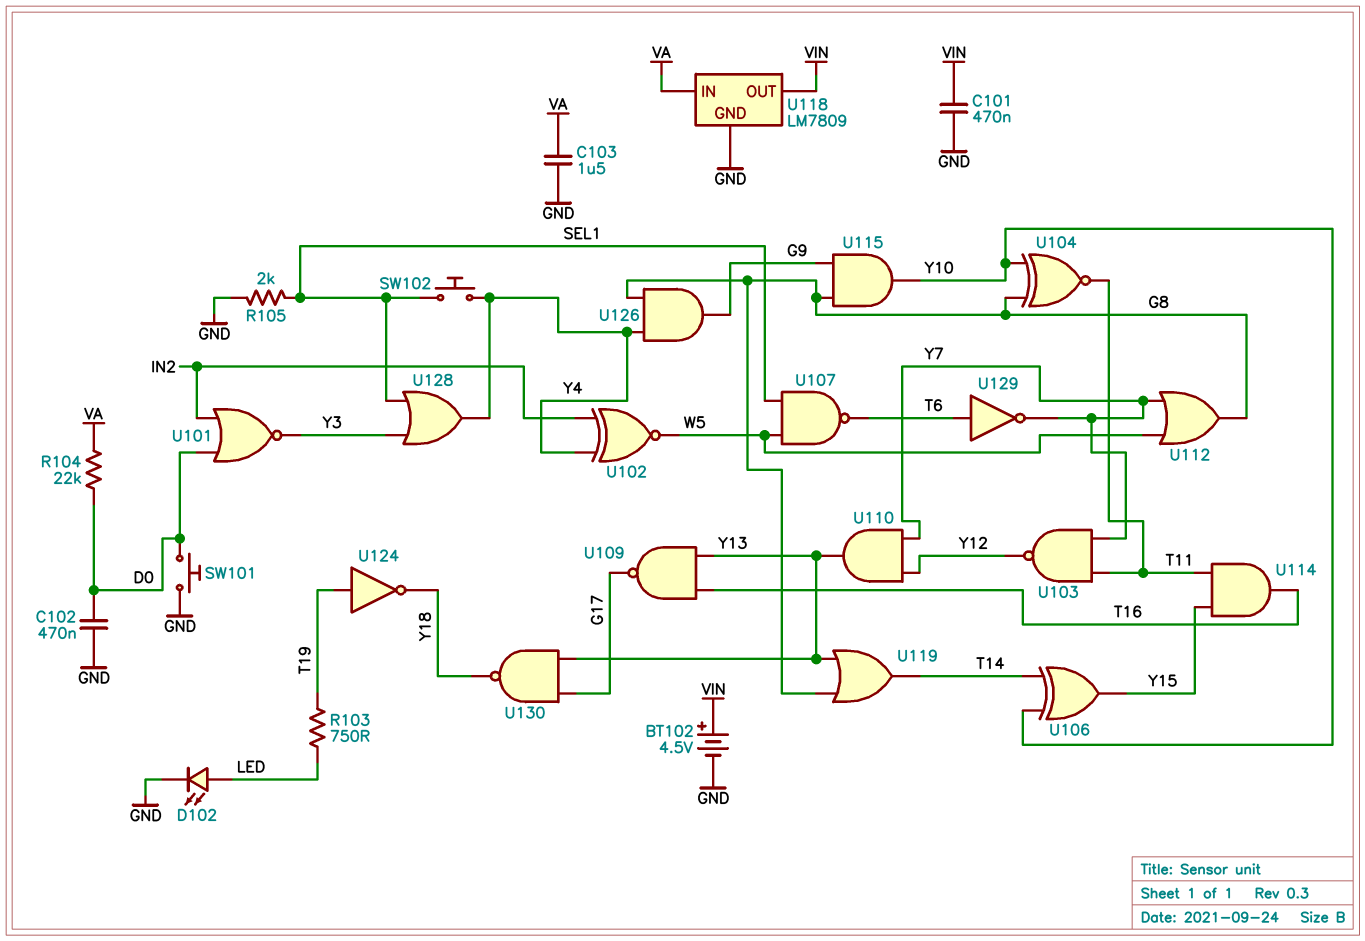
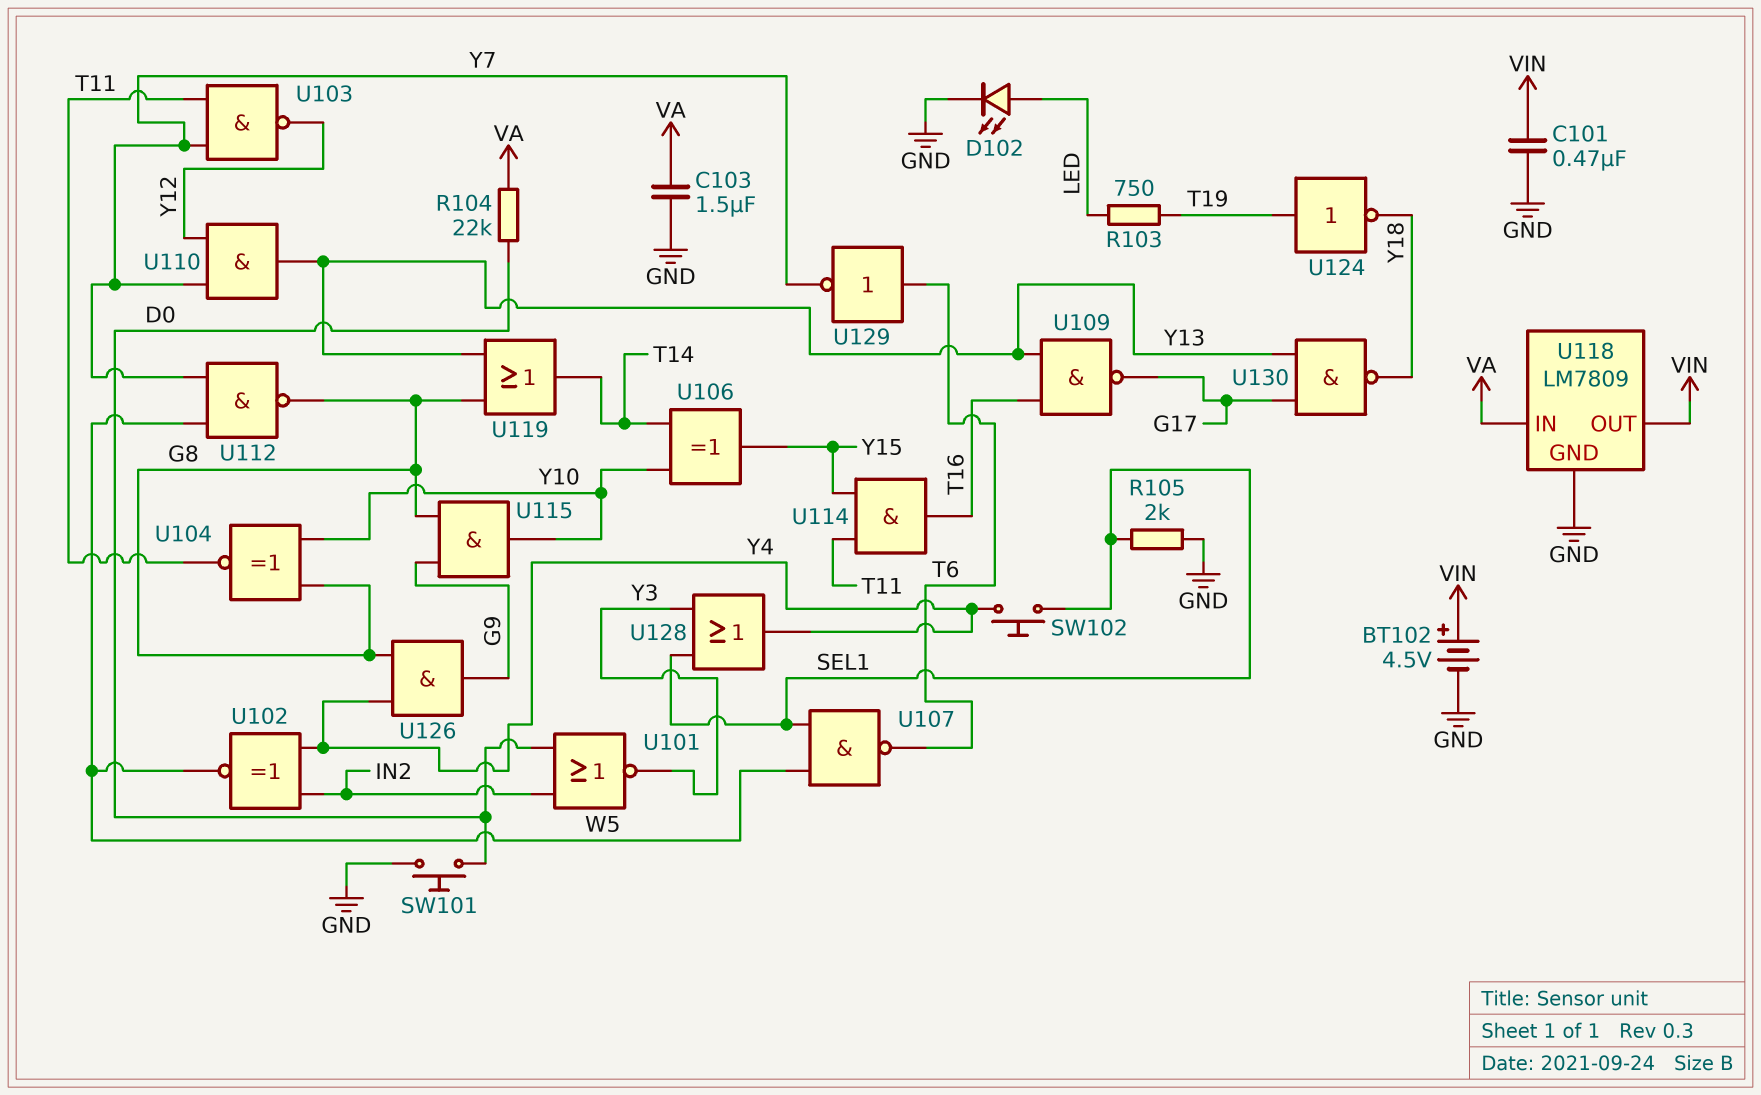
C102: 470nF (D0, GND) -> none
U112: OR (in W5, in Y7, out G8) -> NAND (in W5, in Y7, out G8)

